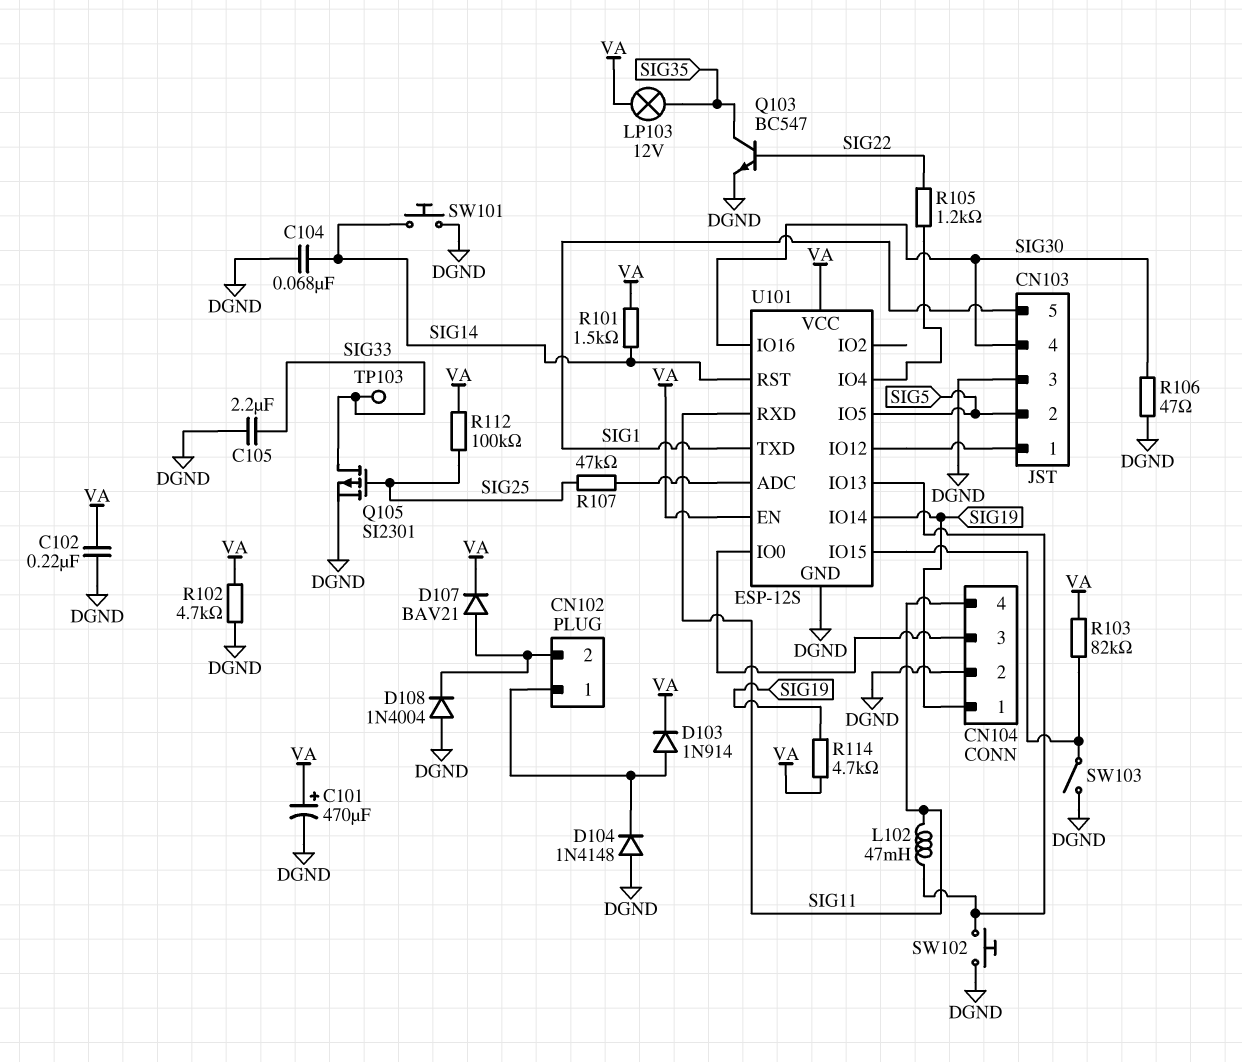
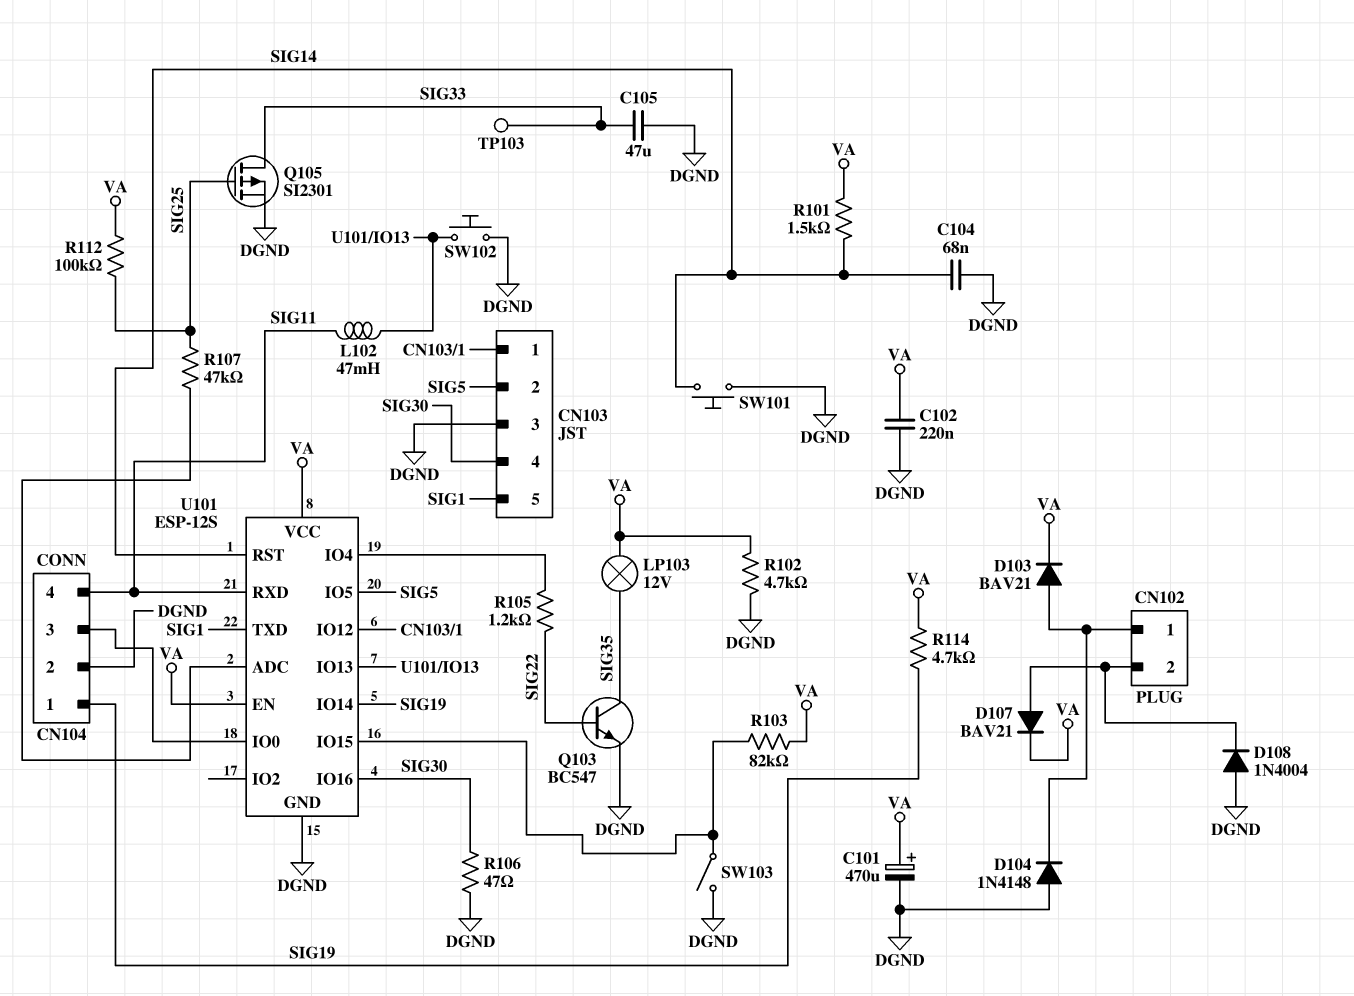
C105: 2.2uF (DGND, SIG33) -> 47uF (DGND, SIG33)
D103: diode 1N914 (A CN102/1, K VA) -> diode BAV21 (A CN102/1, K VA)

